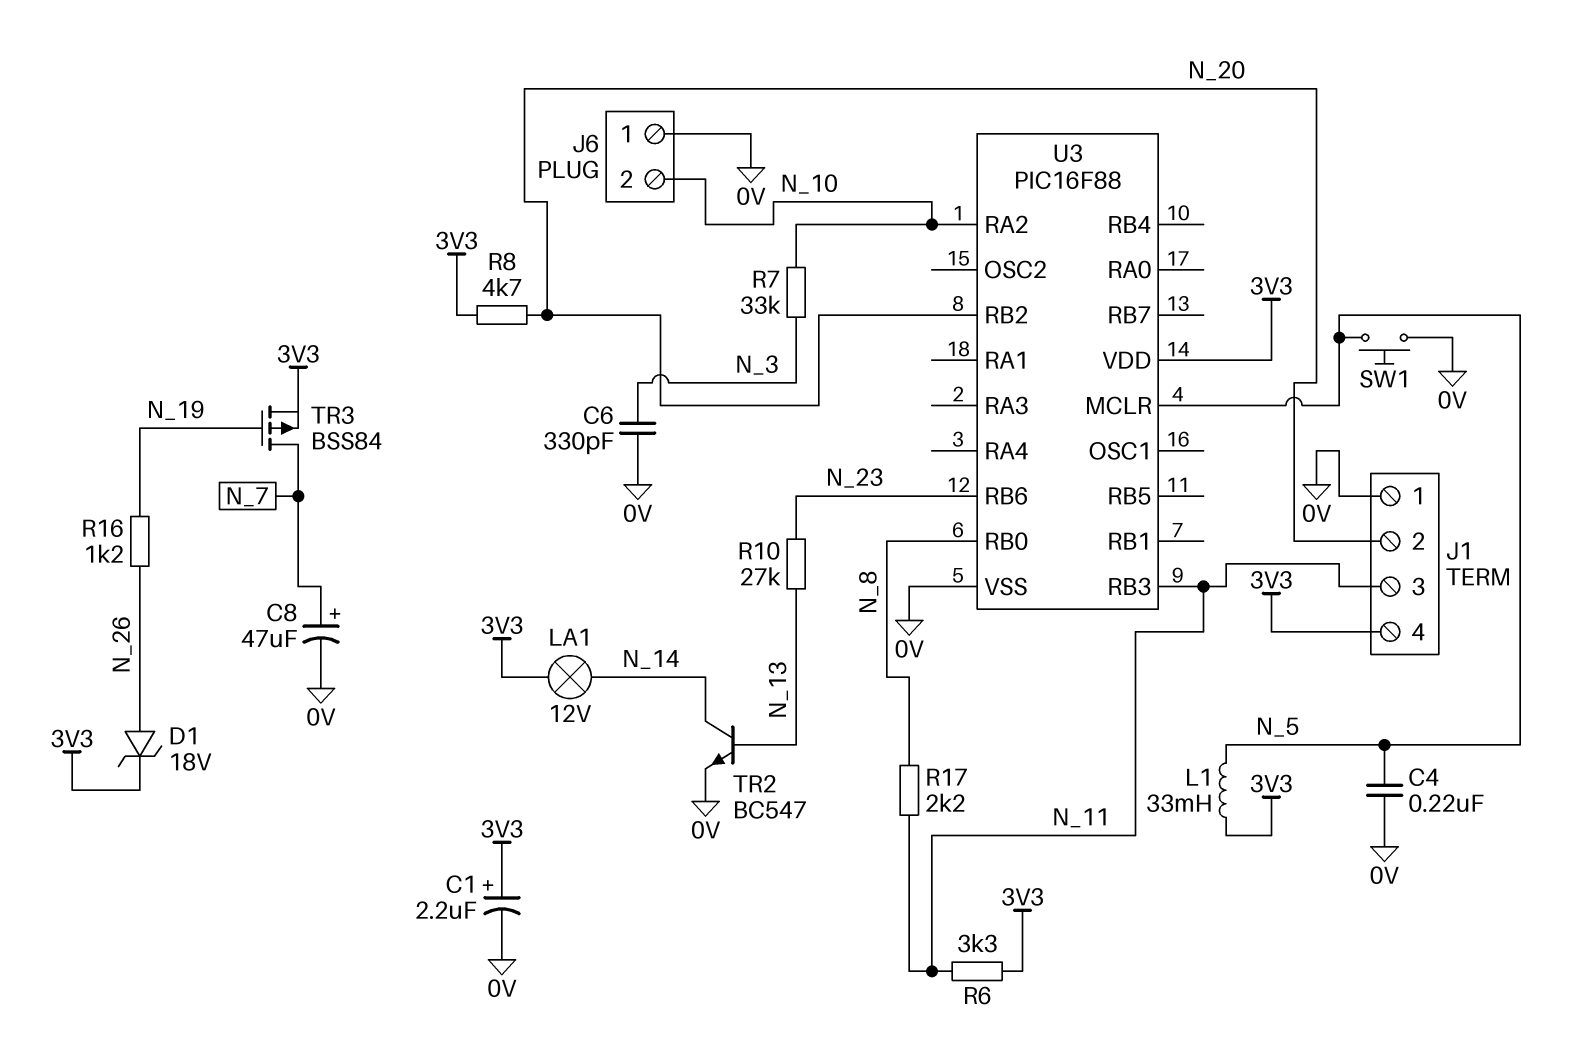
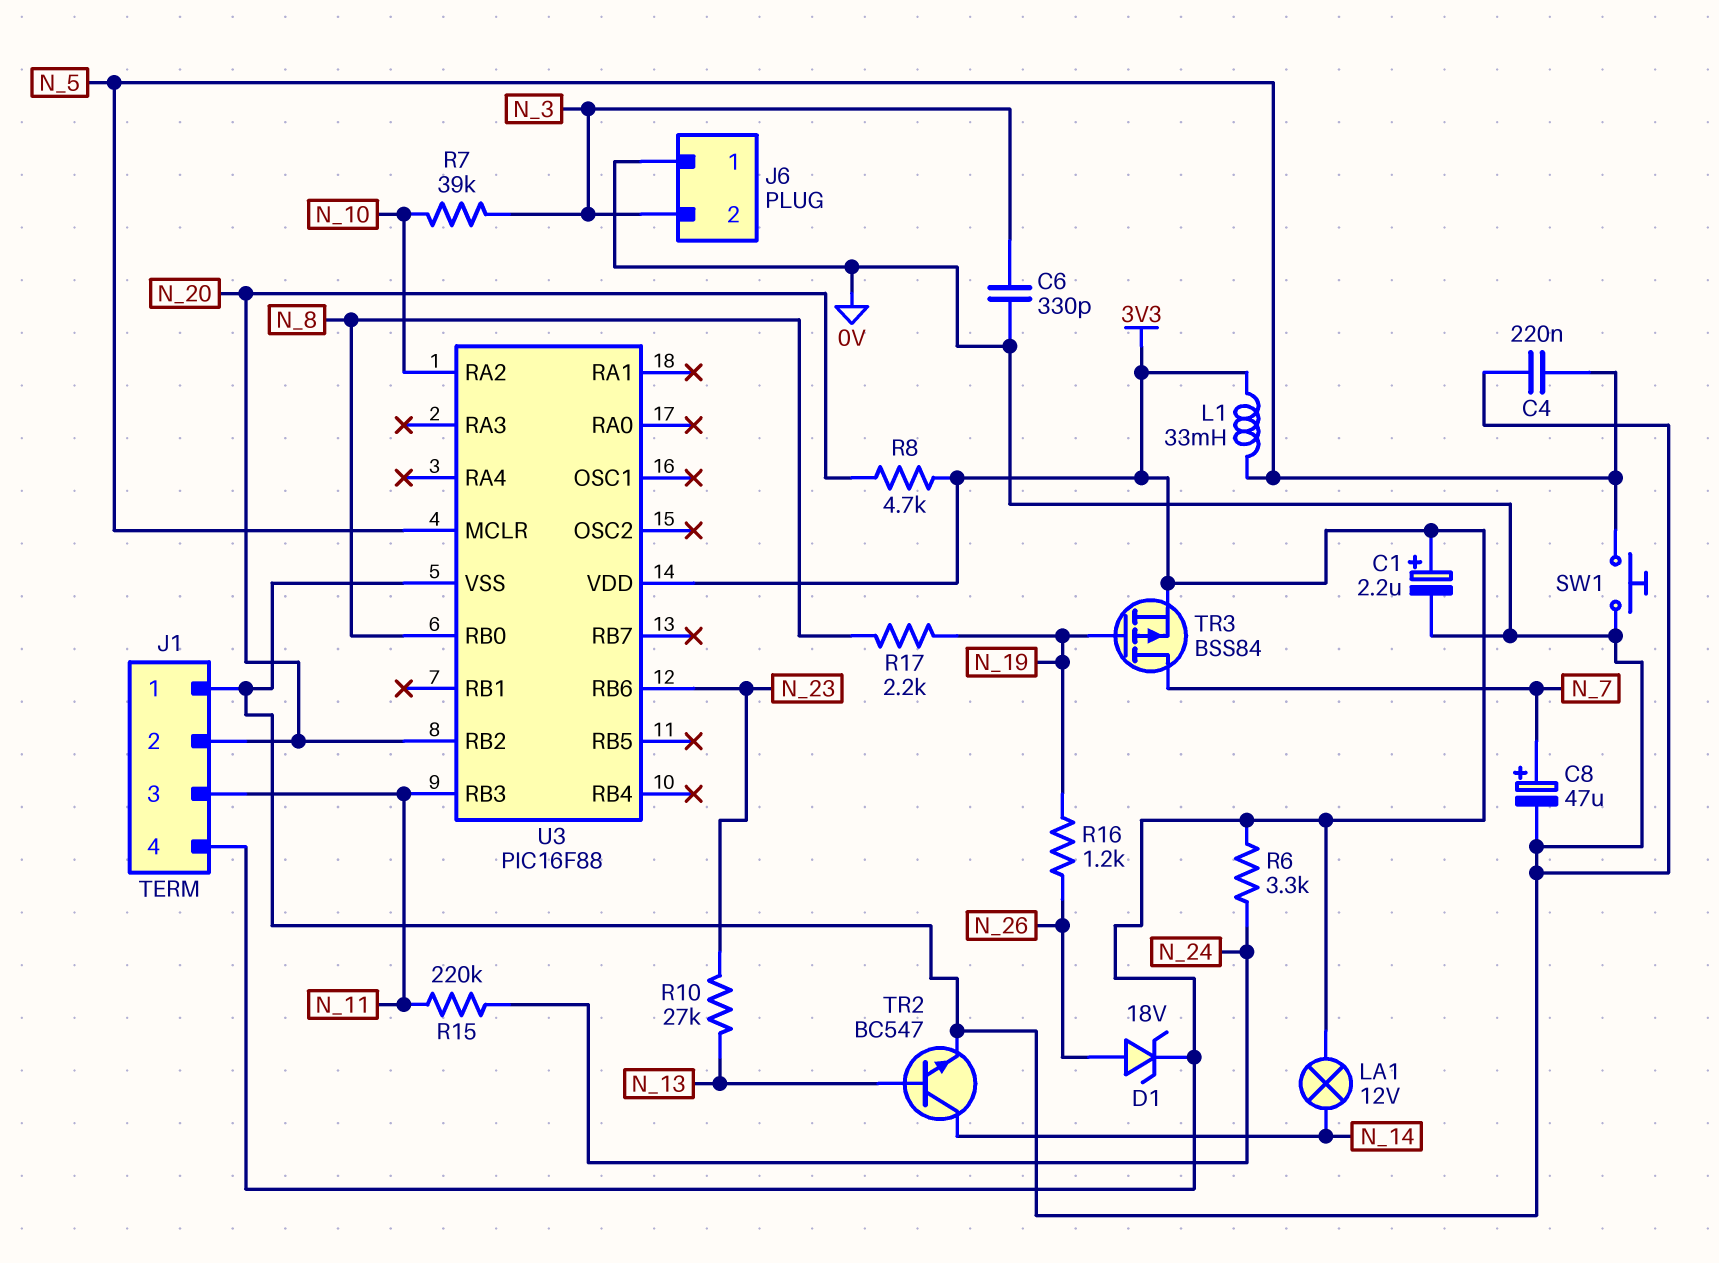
J6 pin 2: N_10 -> N_3
R6: 3.3k (3V3, N_11) -> 3.3k (3V3, N_24)
R7: 33k (N_3, N_10) -> 39k (N_3, N_10)
R15: none -> 220k (N_11, N_24)
R17: 2.2k (N_8, N_11) -> 2.2k (N_8, N_19)

